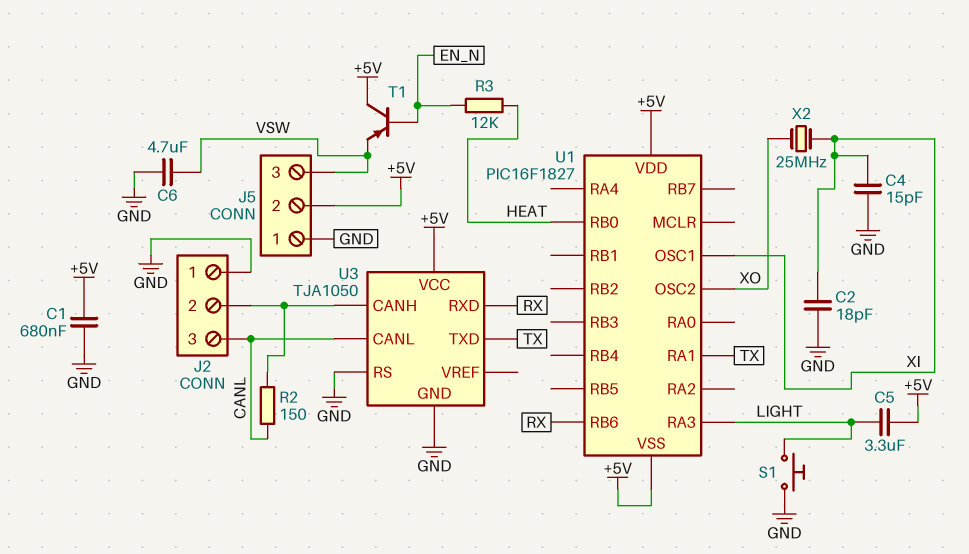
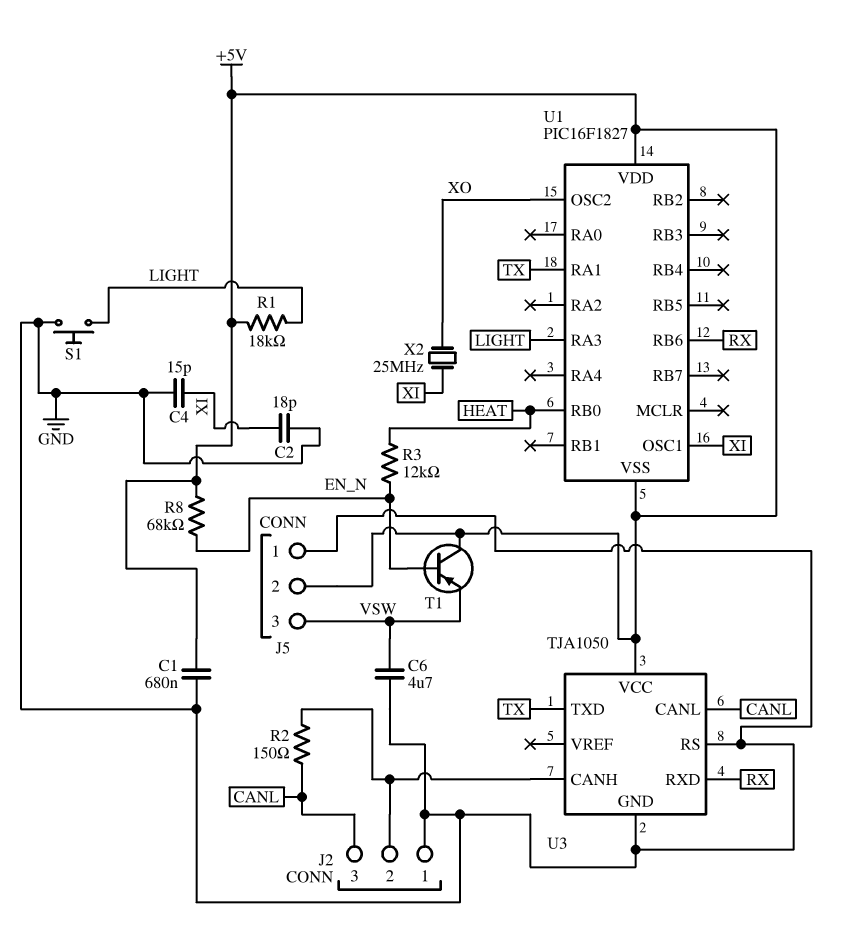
C5: 3.3uF (+5V, LIGHT) -> none
R1: none -> 18k (+5V, LIGHT)
R8: none -> 68k (+5V, EN_N)

